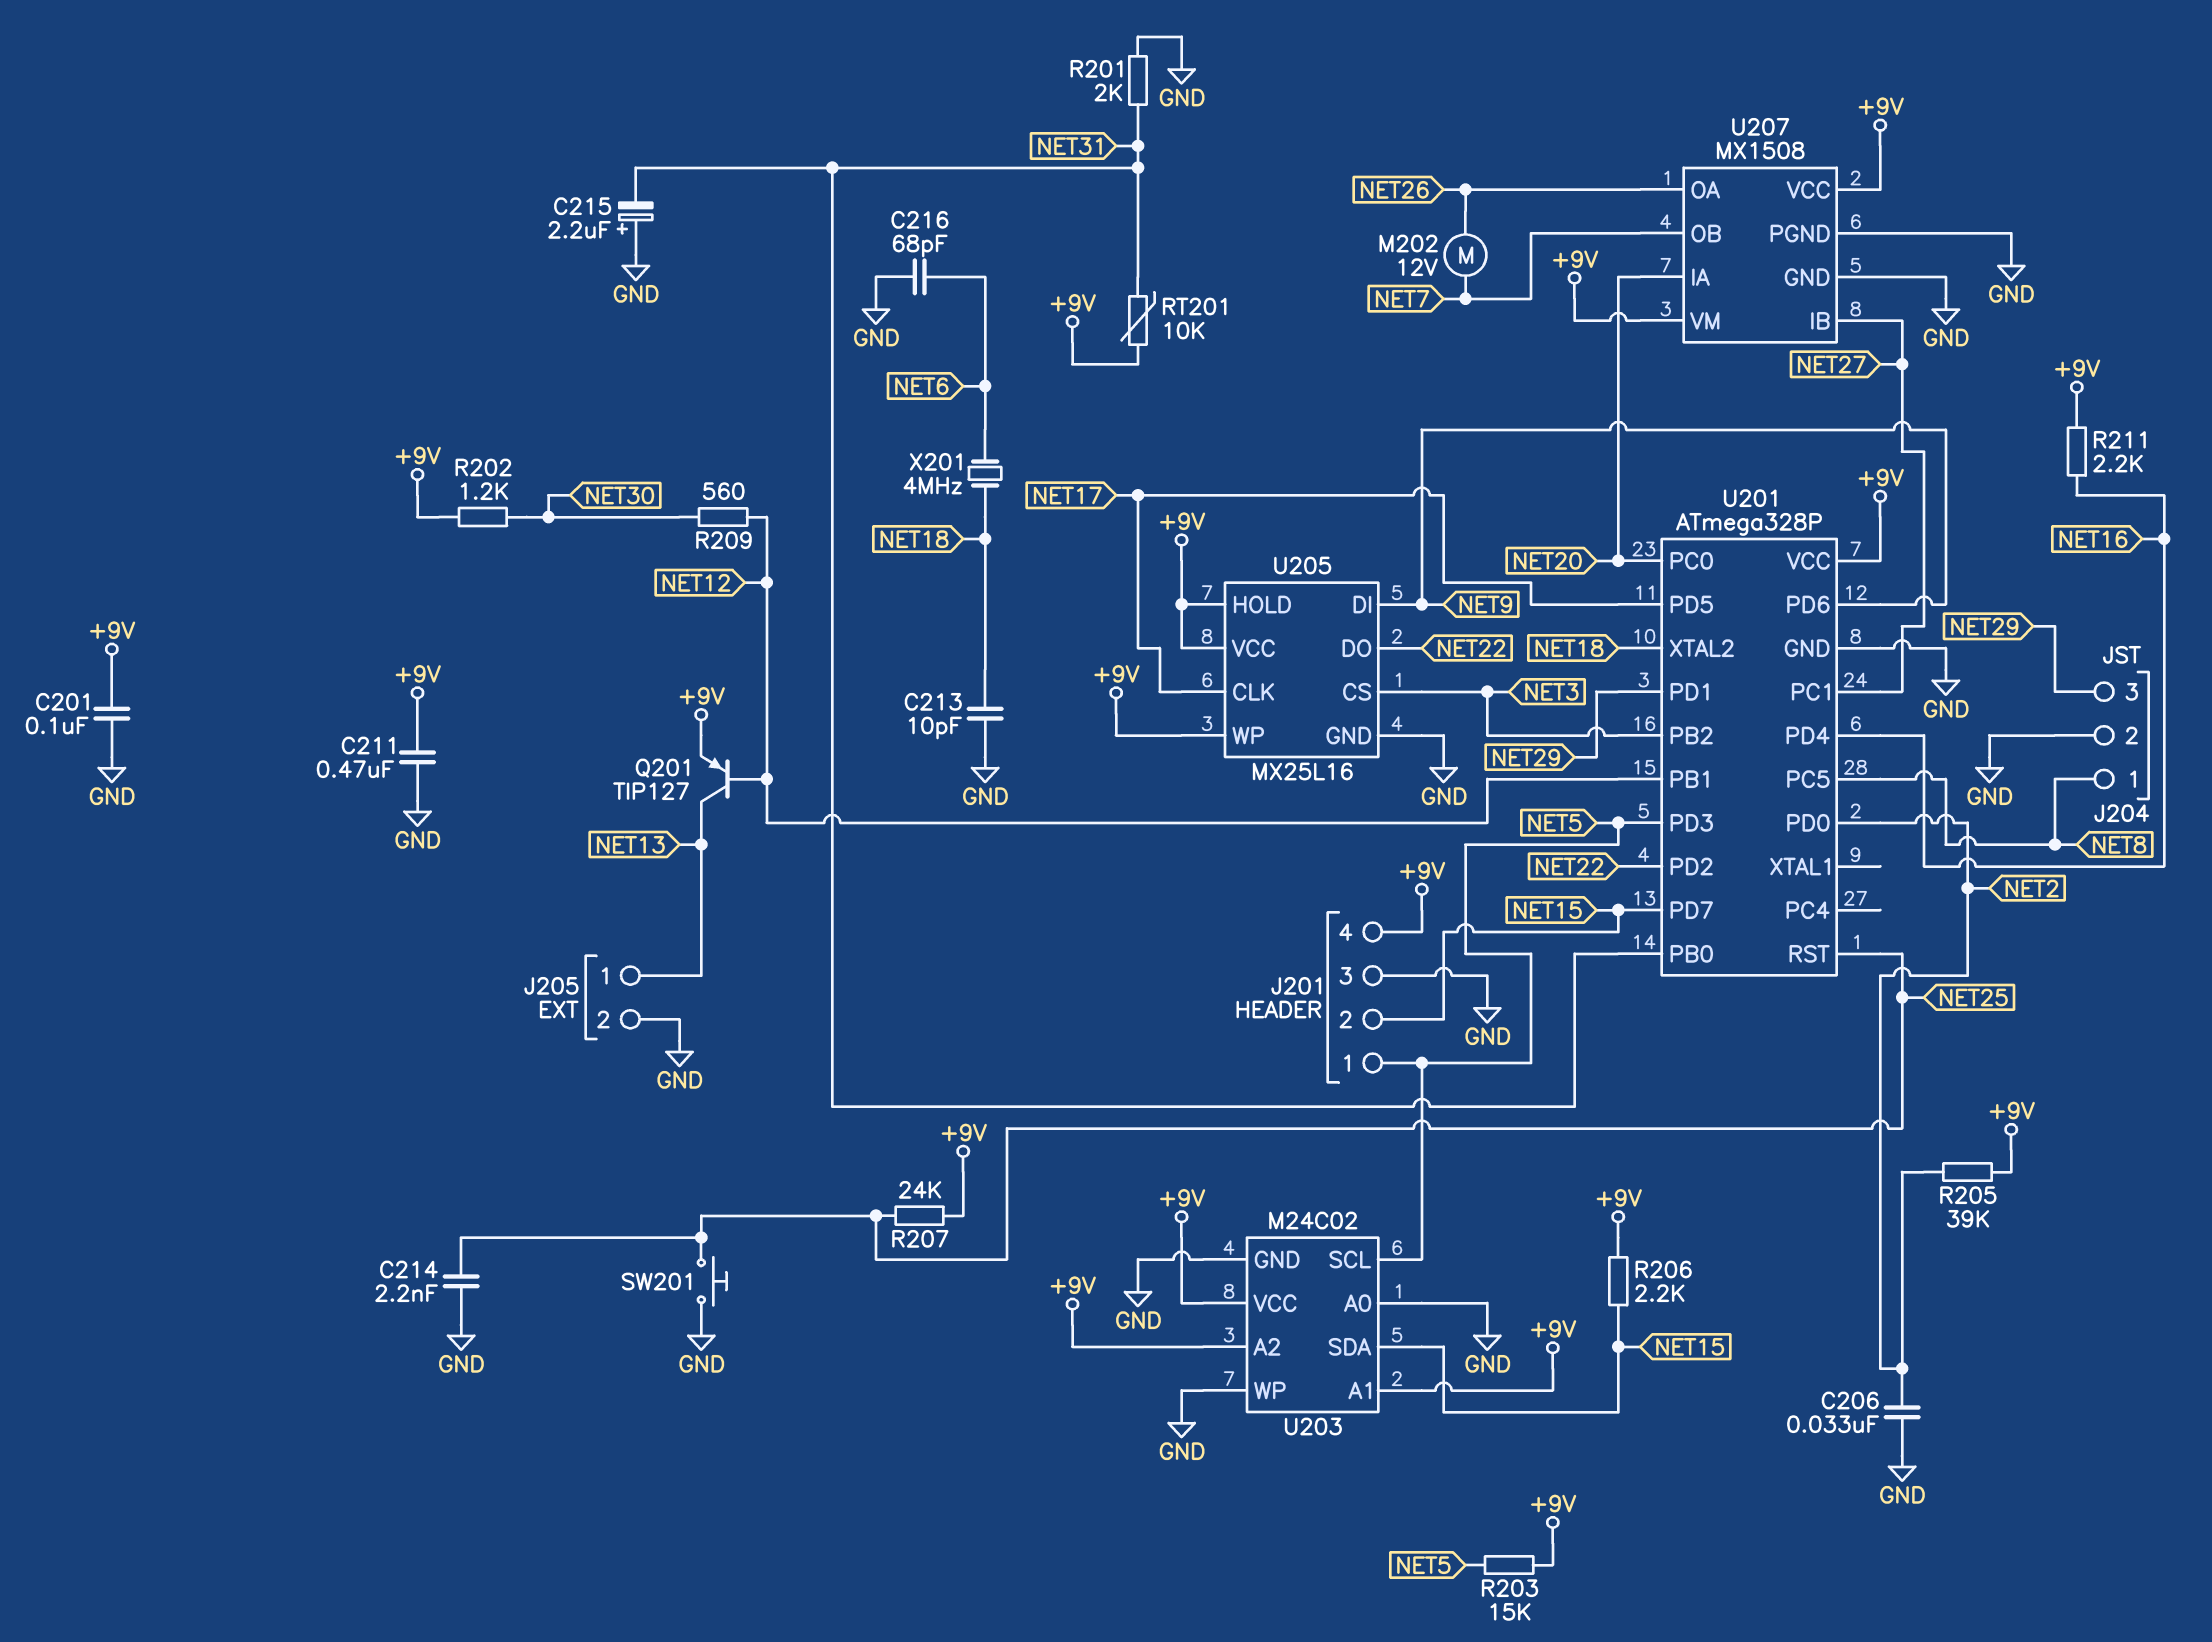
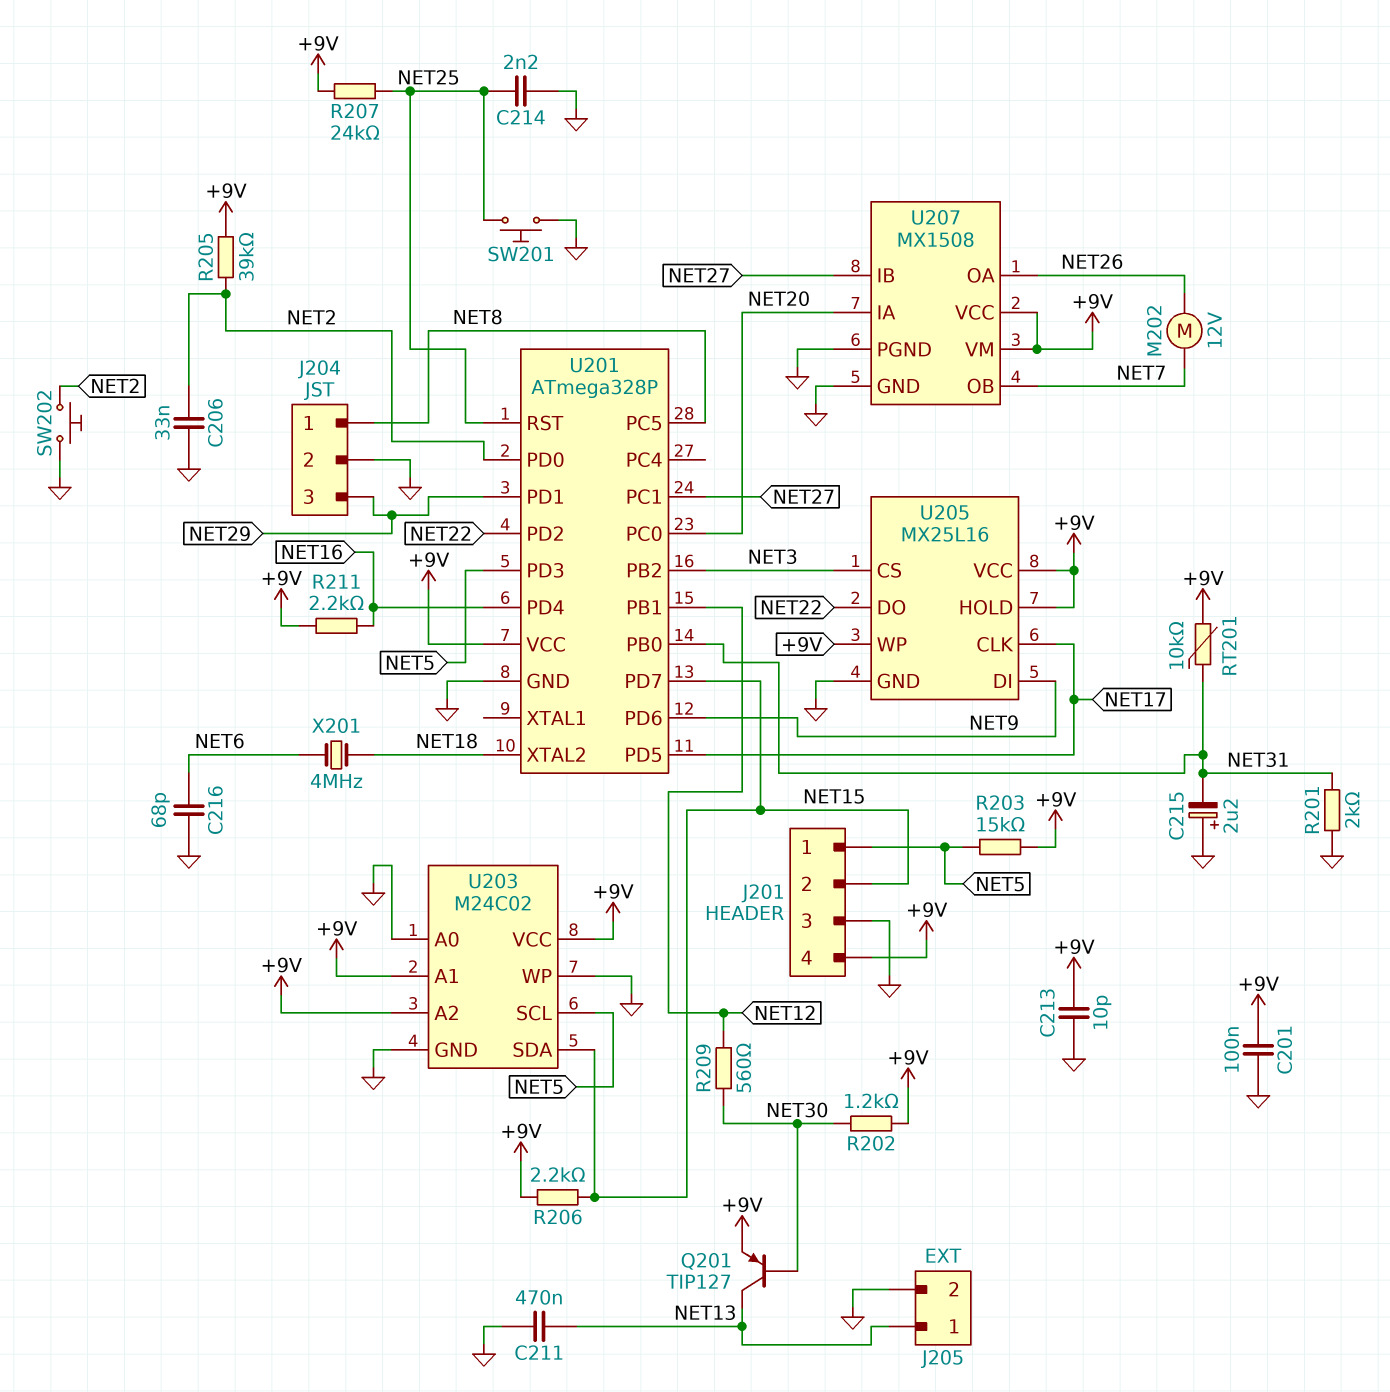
C211: 470nF (+9V, GND) -> 470nF (GND, NET13)
C213: 10pF (GND, NET18) -> 10pF (+9V, GND)
Q201: PNP TIP127 (B NET12, C NET13, E +9V) -> PNP TIP127 (B NET30, C NET13, E +9V)
SW202: none -> button (GND, NET2)

